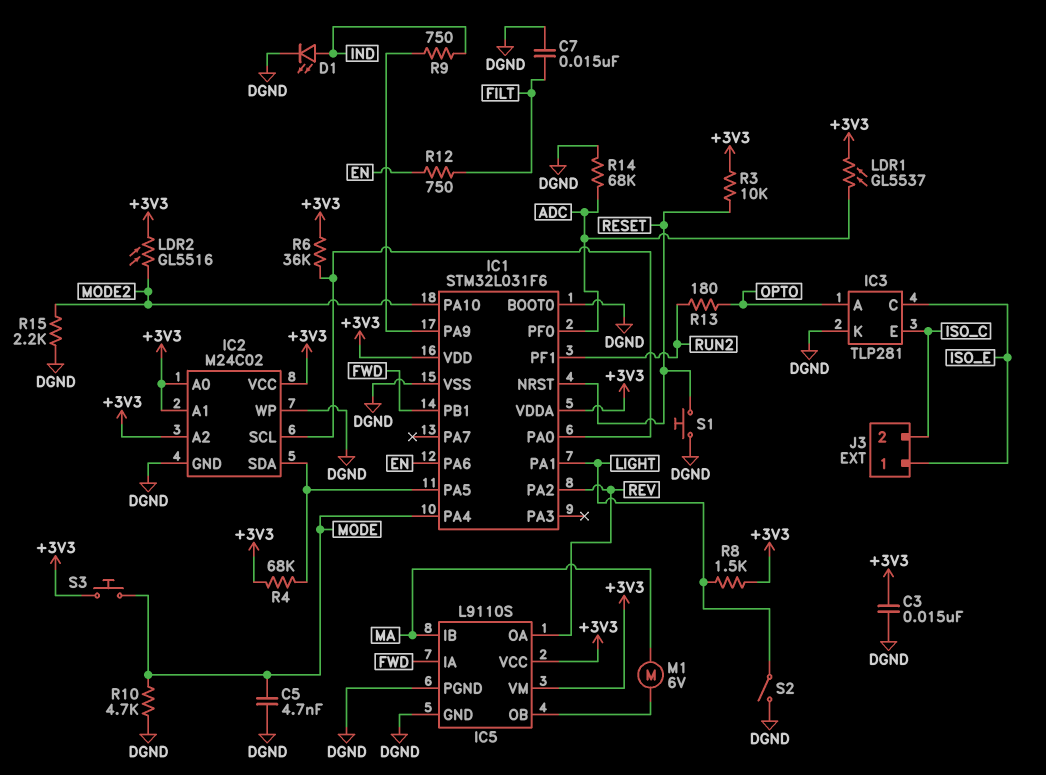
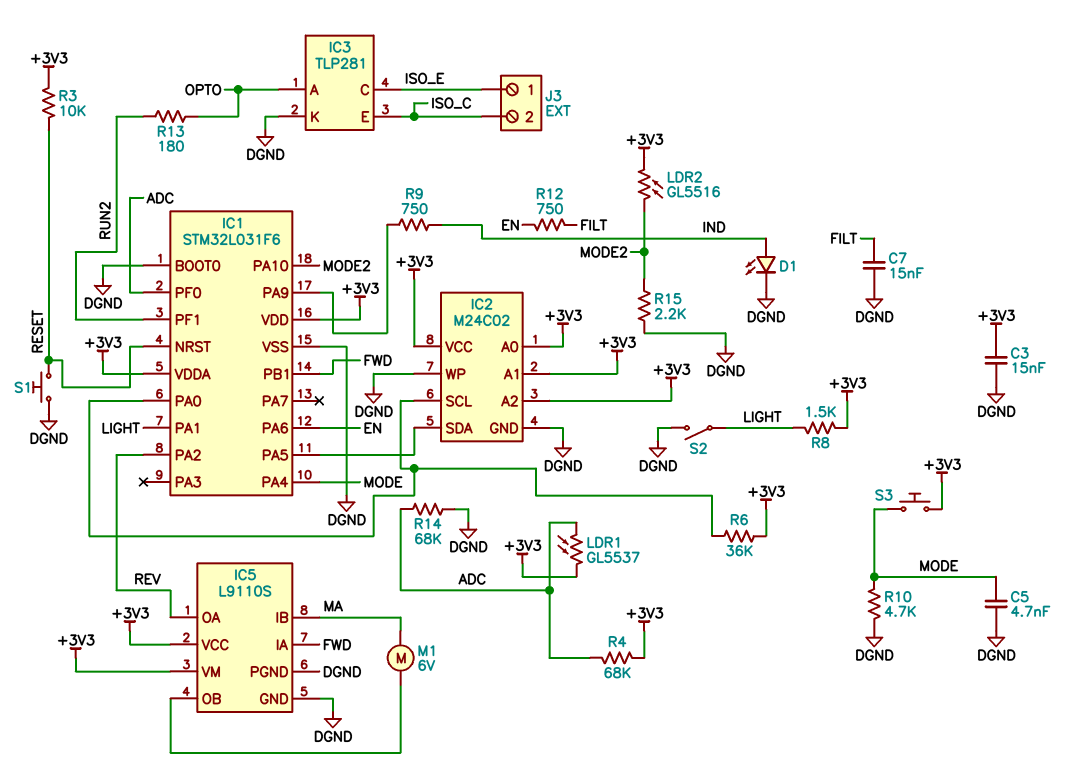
R4: 68k (+3V3, IC1/PA5) -> 68k (+3V3, ADC)

